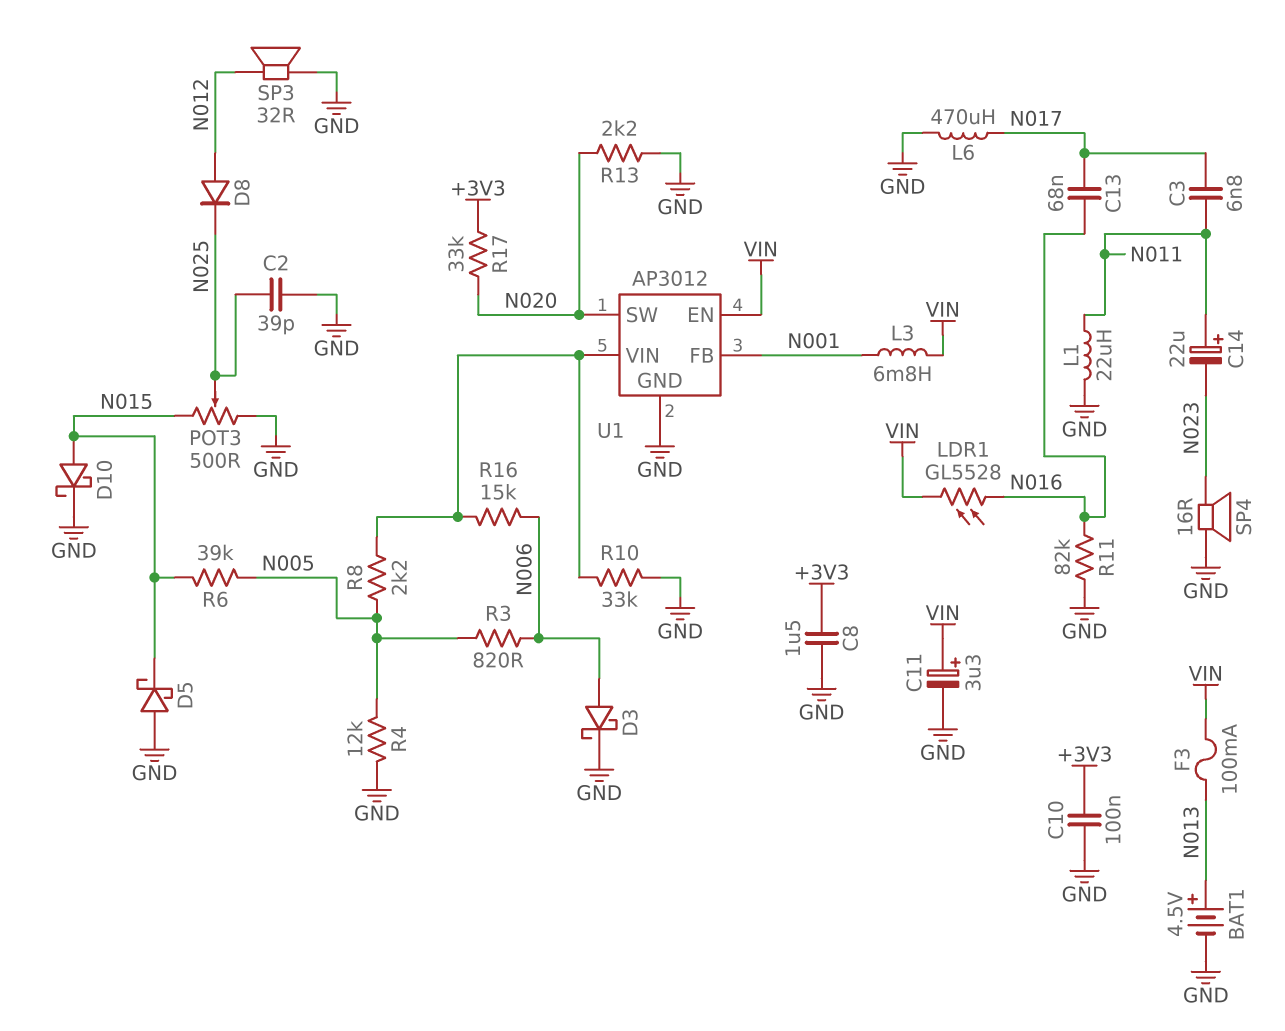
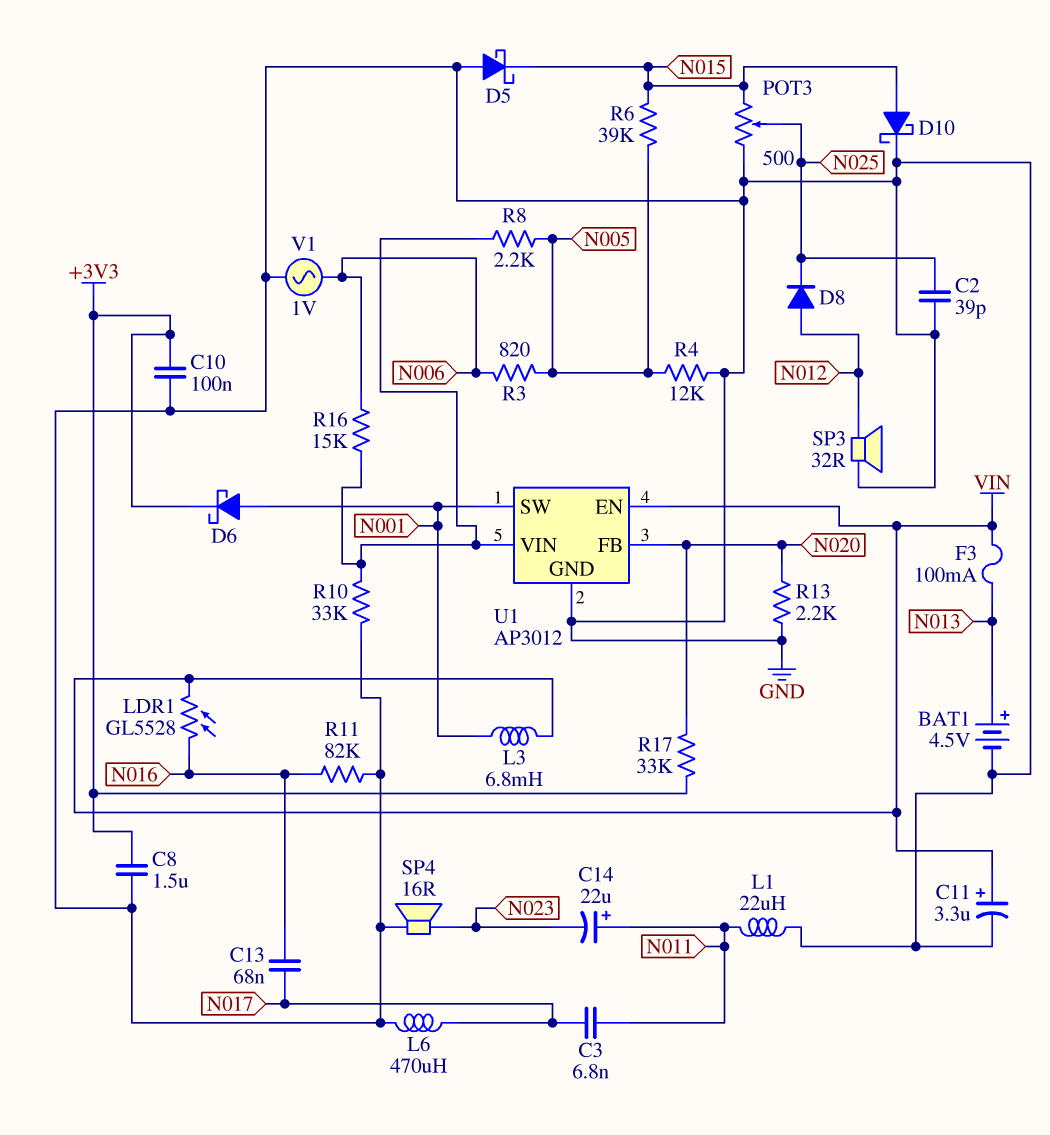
D3: schottky (A N006, K GND) -> none
D6: none -> schottky (A N001, K +3V3)
U1 pin FB: N001 -> N020
U1 pin SW: N020 -> N001
V1: none -> AC 1V (GND, N006)

